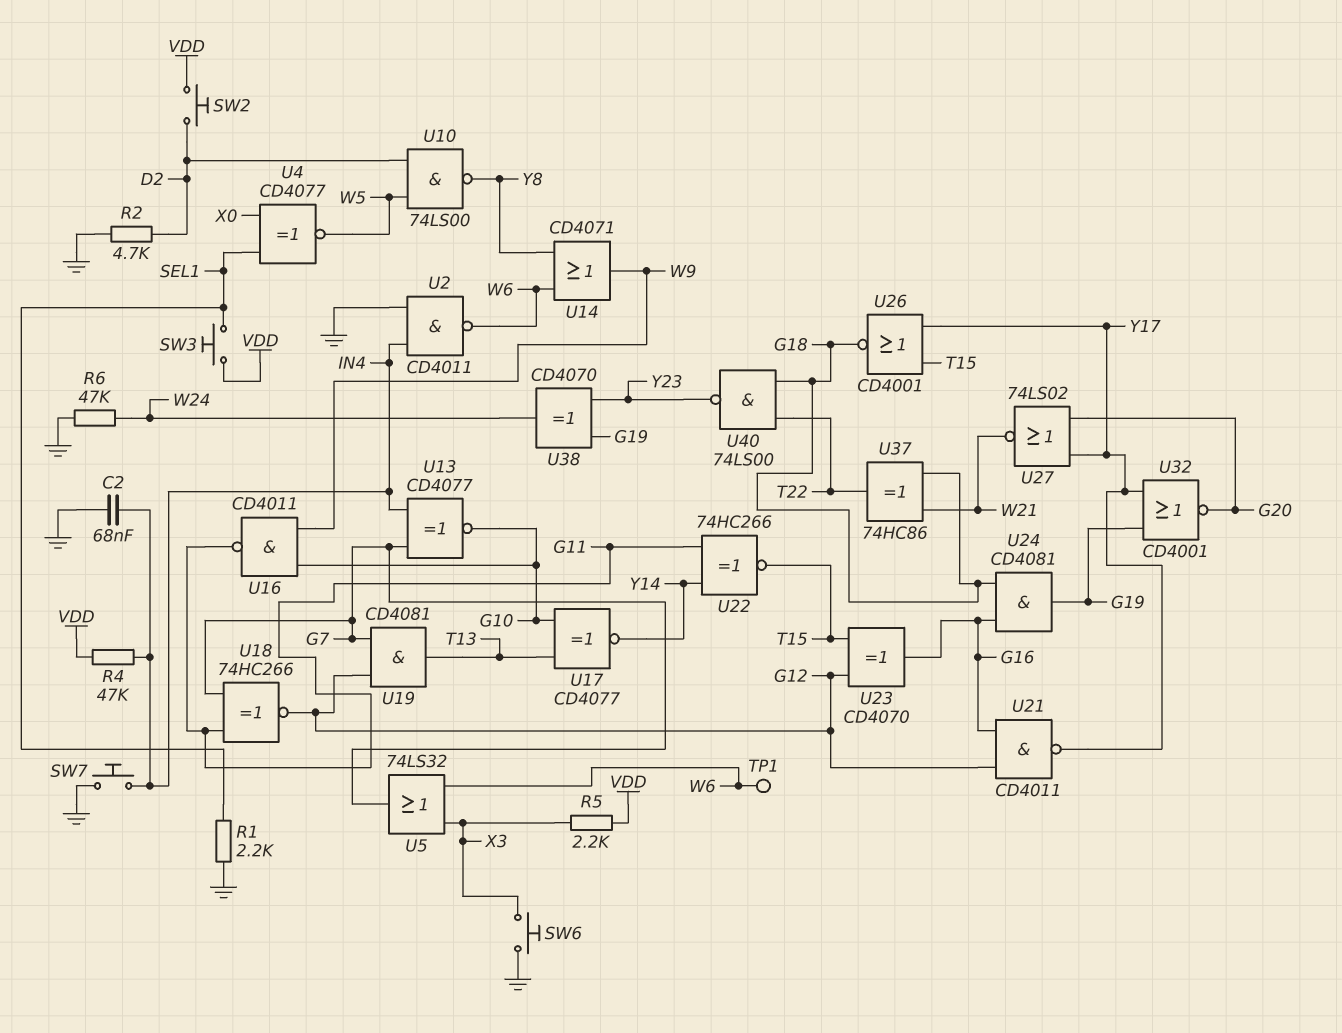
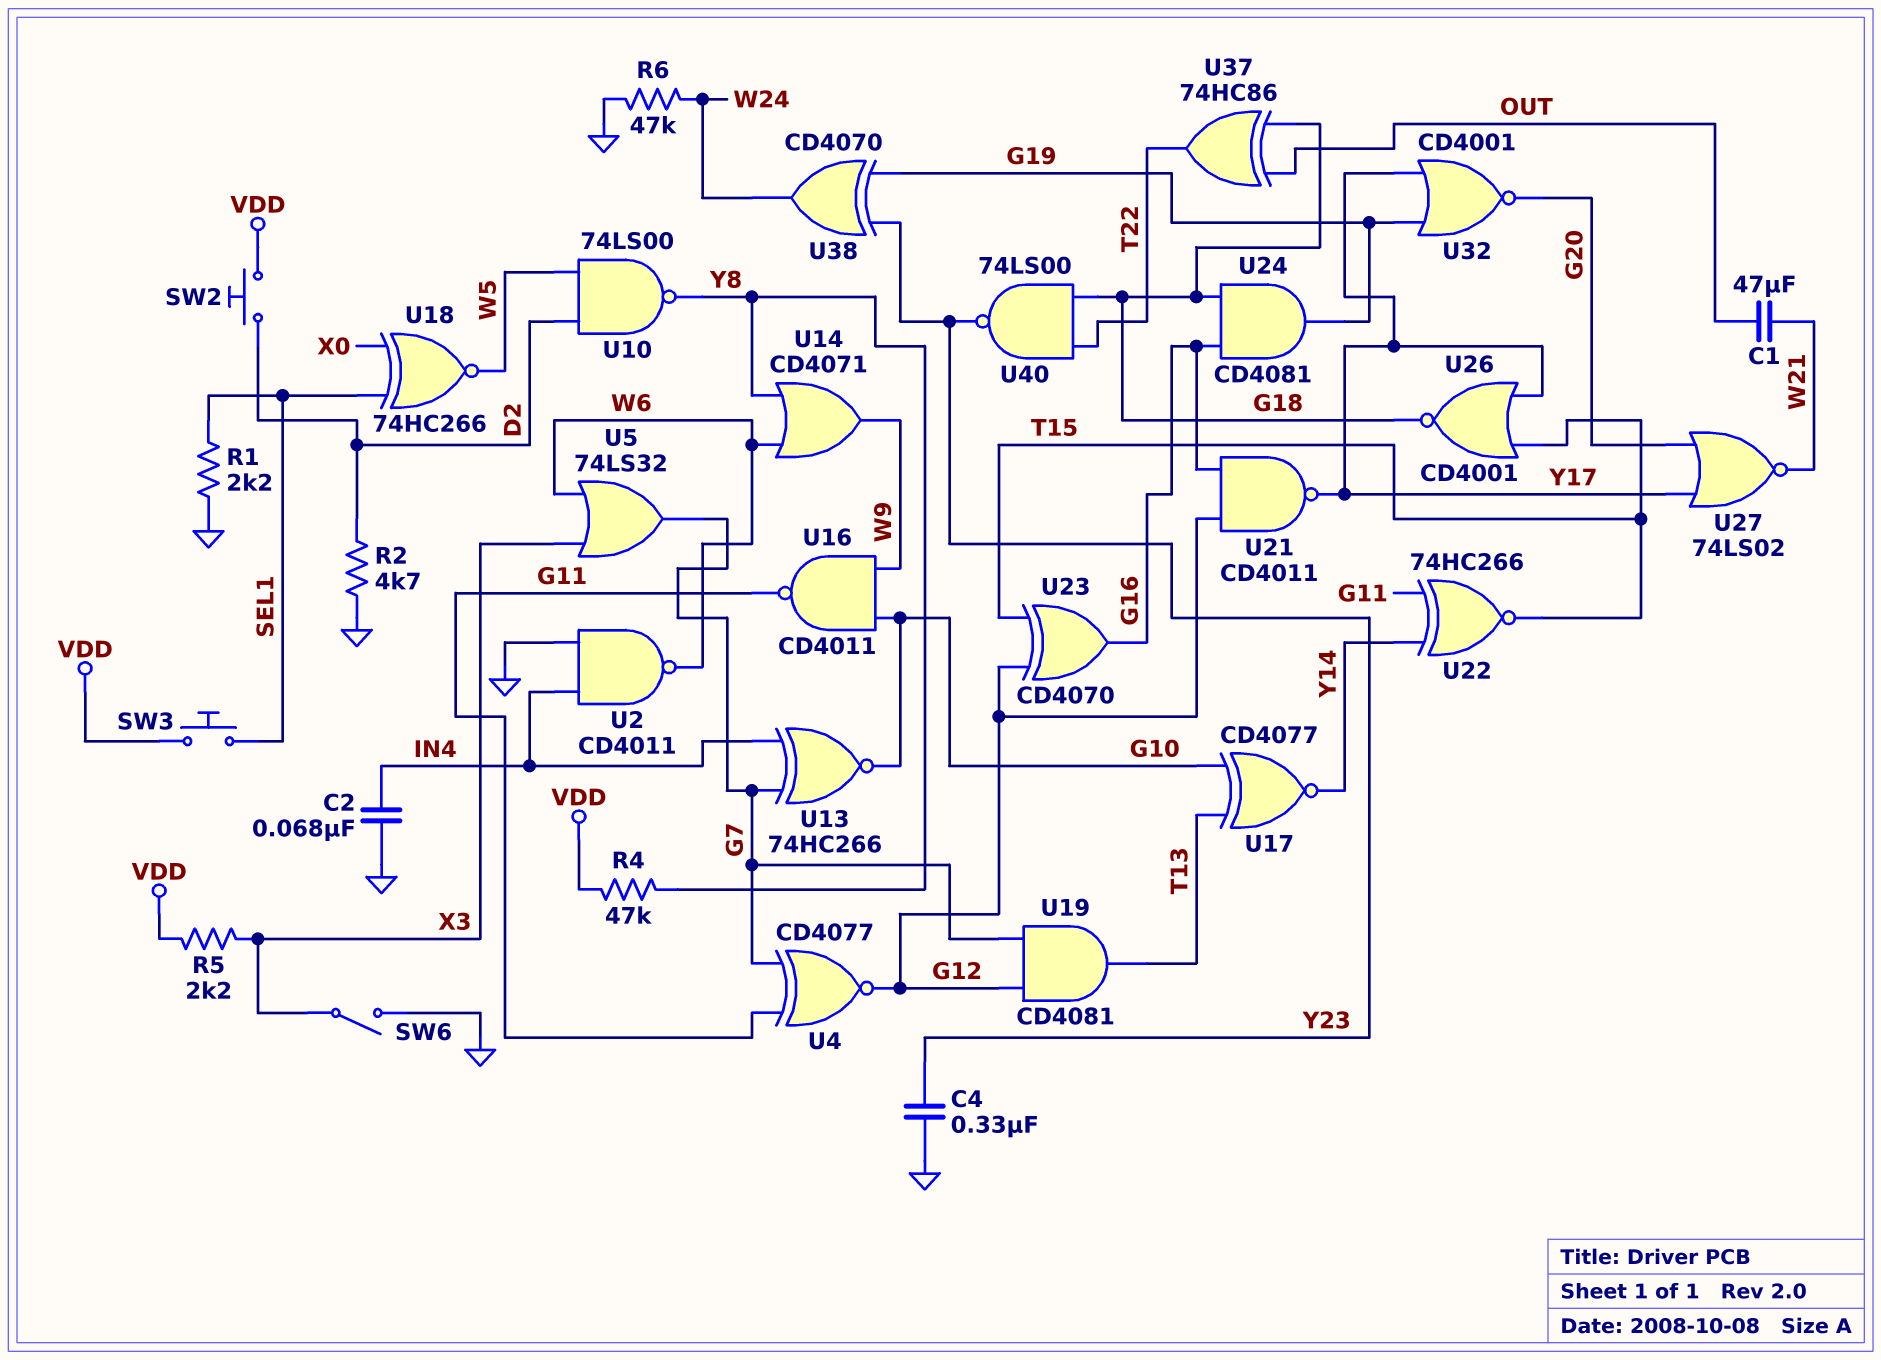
C1: none -> 47uF (OUT, W21)
C4: none -> 330nF (GND, Y23)
R4: 47k (IN4, VDD) -> 47k (VDD, Y8)
SW6: button (GND, X3) -> switch (GND, X3)
SW7: button (GND, IN4) -> none
TP1: test point (W6) -> none
U4: XNOR CD4077 (in SEL1, in X0, out W5) -> XNOR CD4077 (in G7, in G11, out G12)
U13: XNOR CD4077 (in G7, in IN4, out G10) -> XNOR 74HC266 (in G7, in IN4, out G10)
U18: XNOR 74HC266 (in G7, in G11, out G12) -> XNOR 74HC266 (in SEL1, in X0, out W5)
U37: XOR 74HC86 (in G18, in W21, out T22) -> XOR 74HC86 (in G18, in OUT, out T22)

